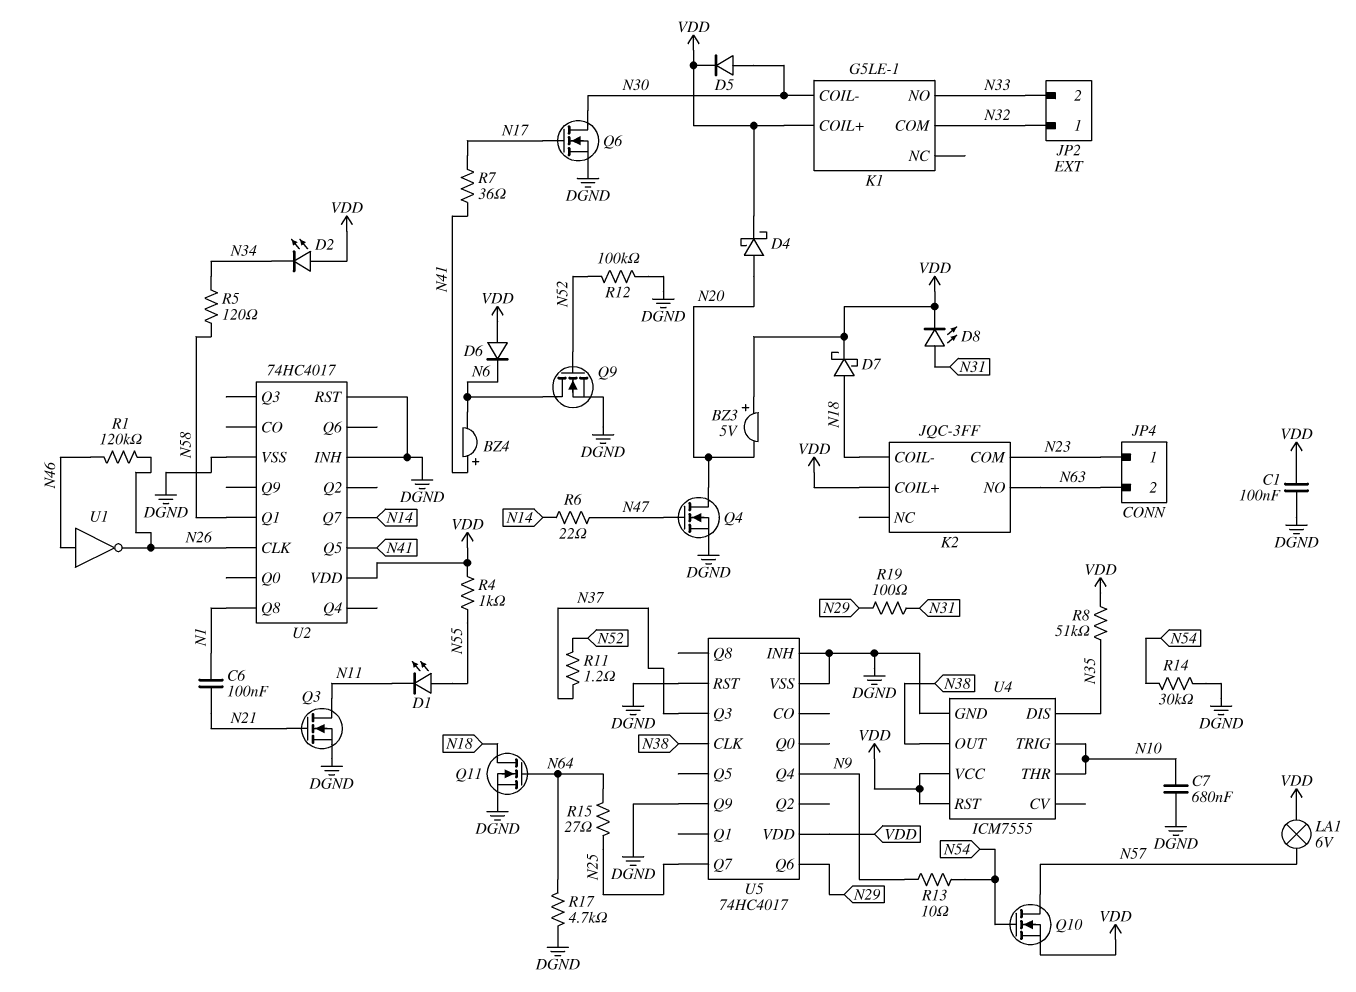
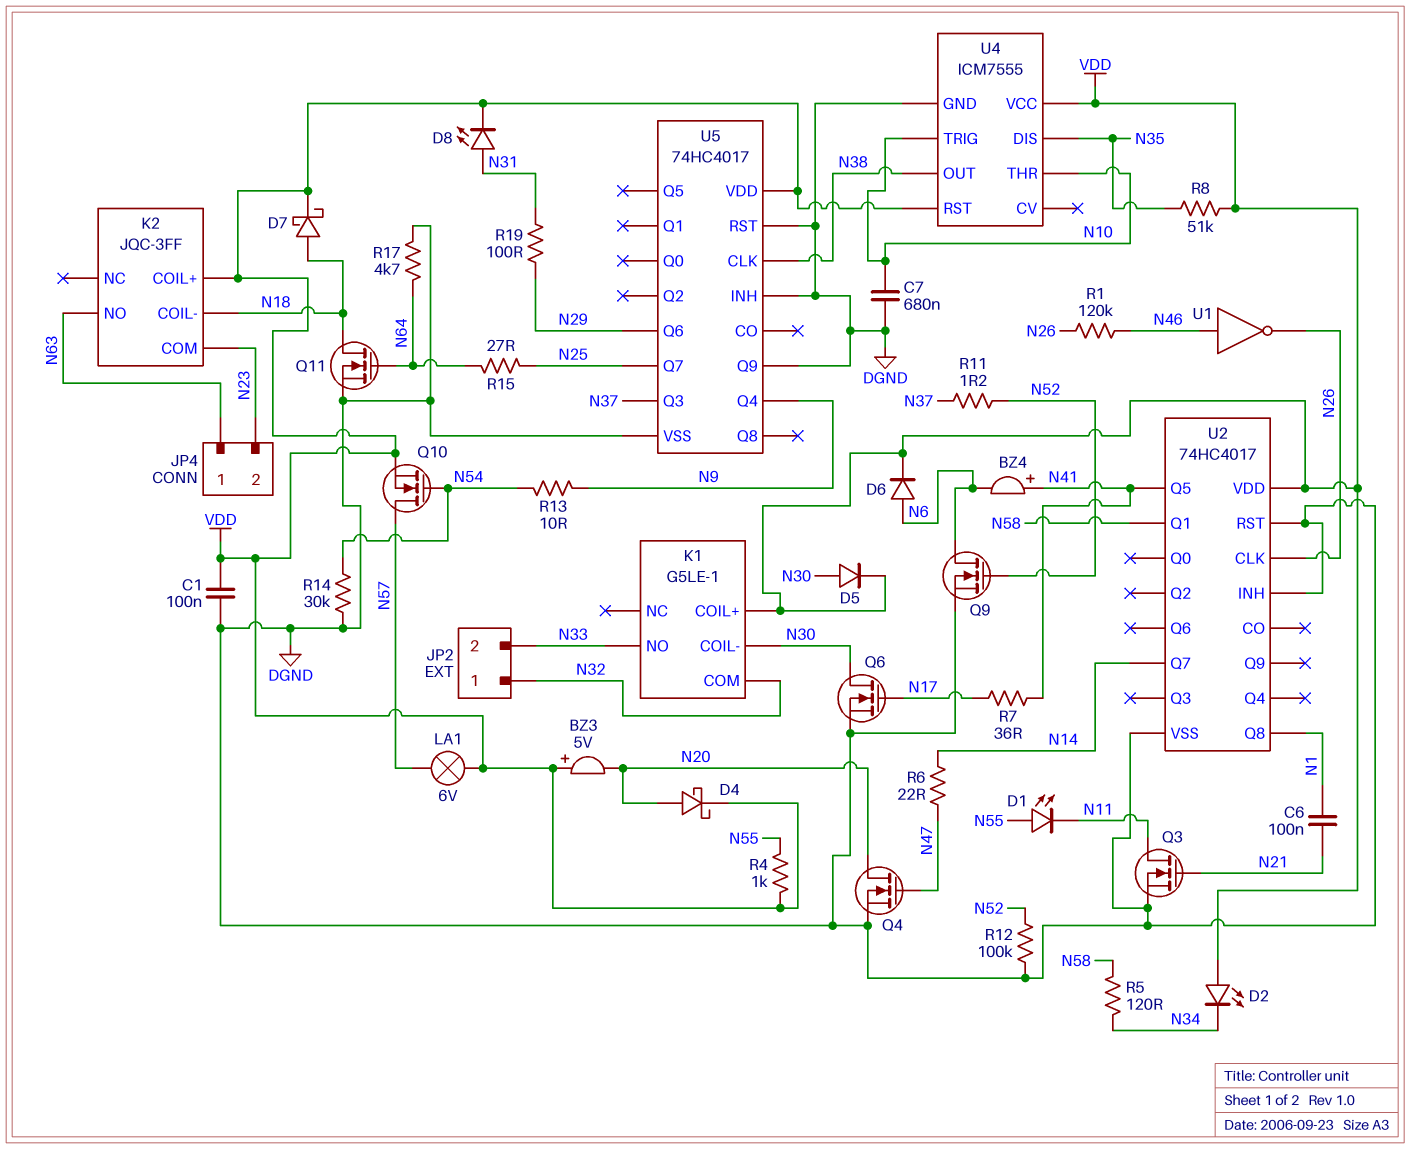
D6: diode (A VDD, K N6) -> diode (A N6, K VDD)
JP4 pin 1: N23 -> N63
JP4 pin 2: N63 -> N23

